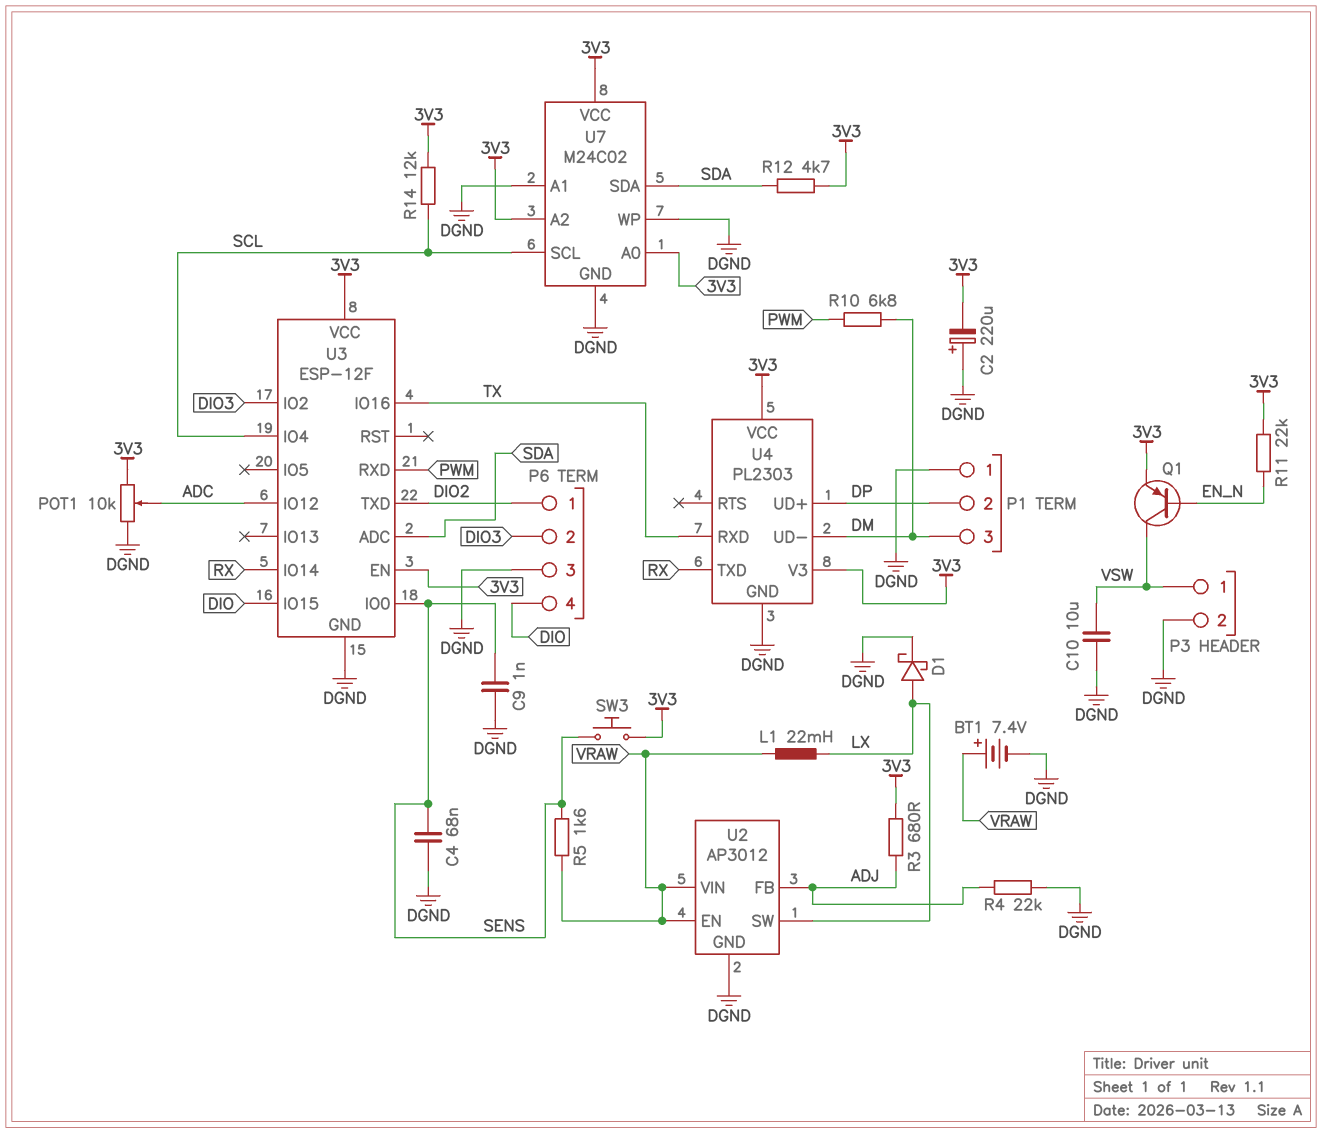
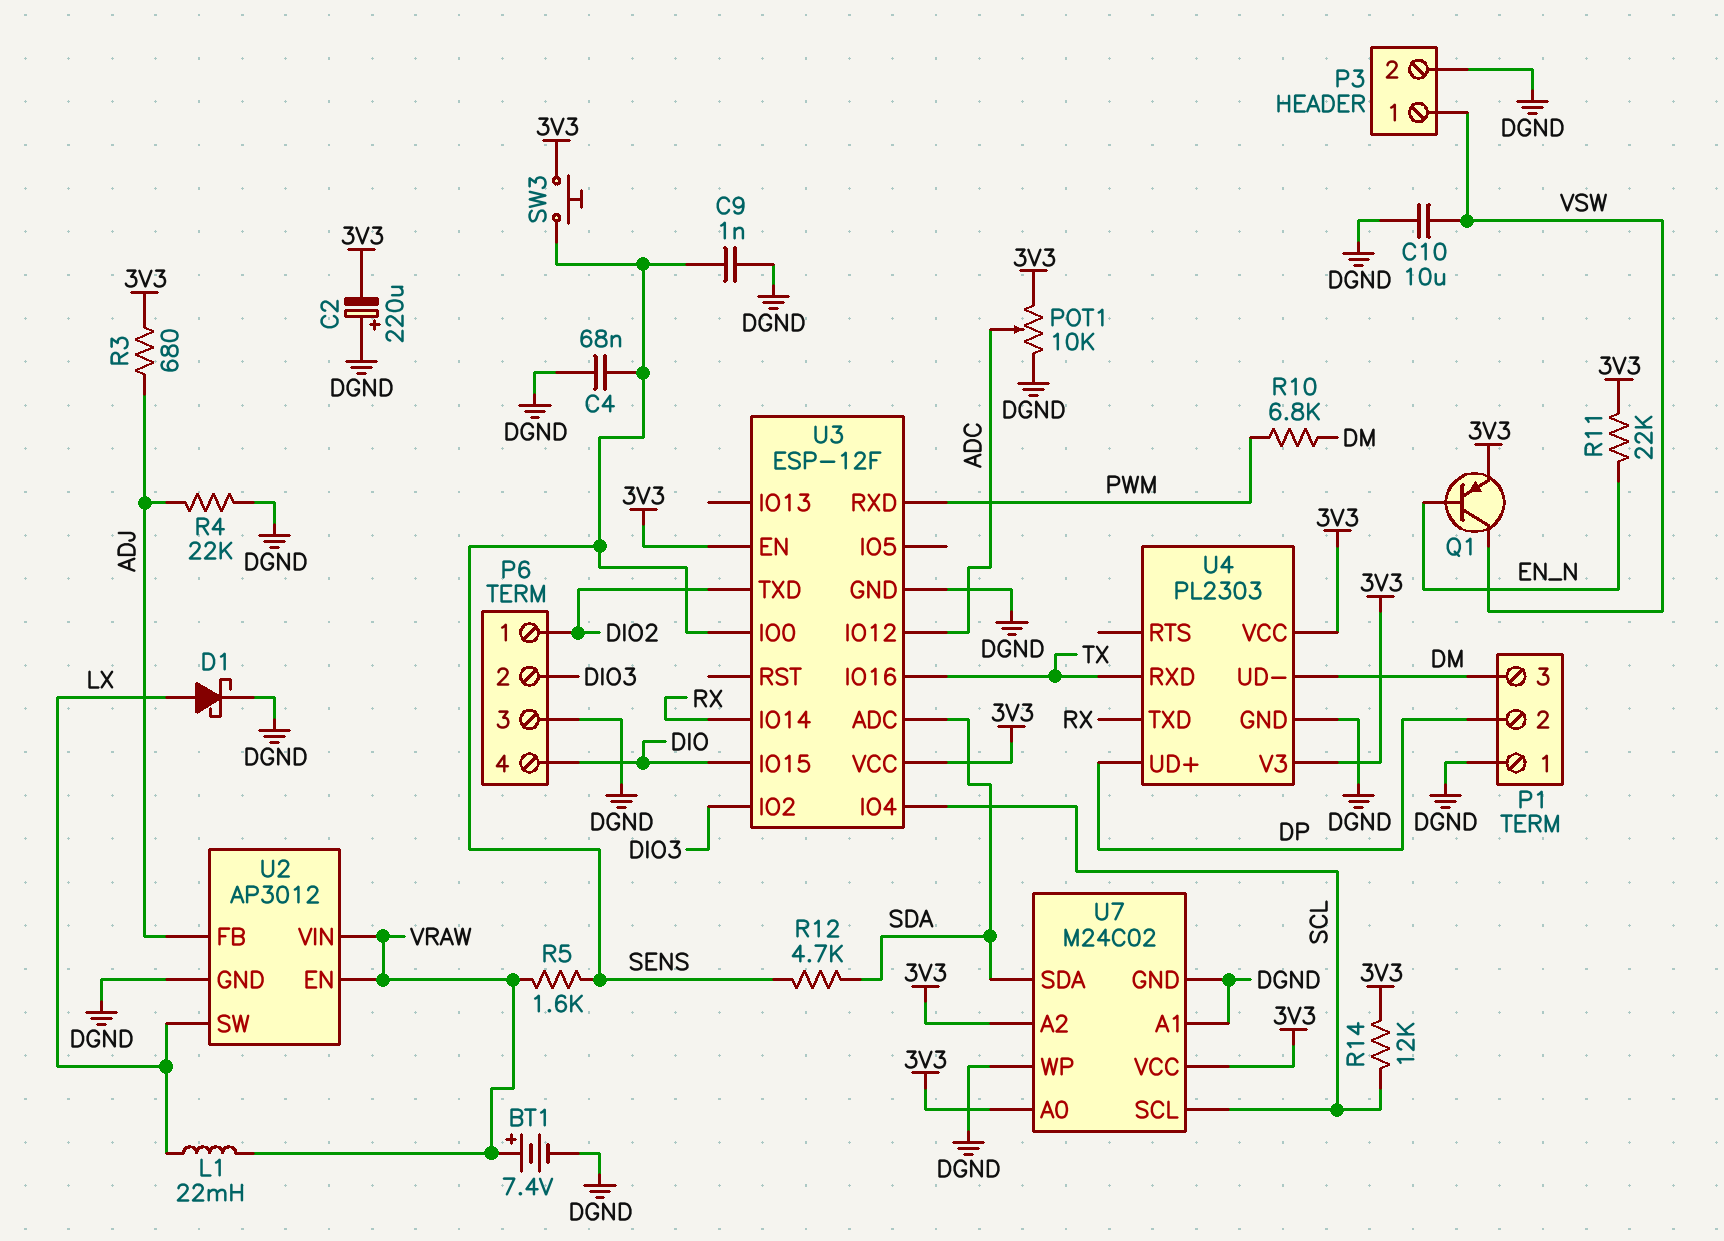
R12: 4.7k (3V3, SDA) -> 4.7k (SDA, SENS)

